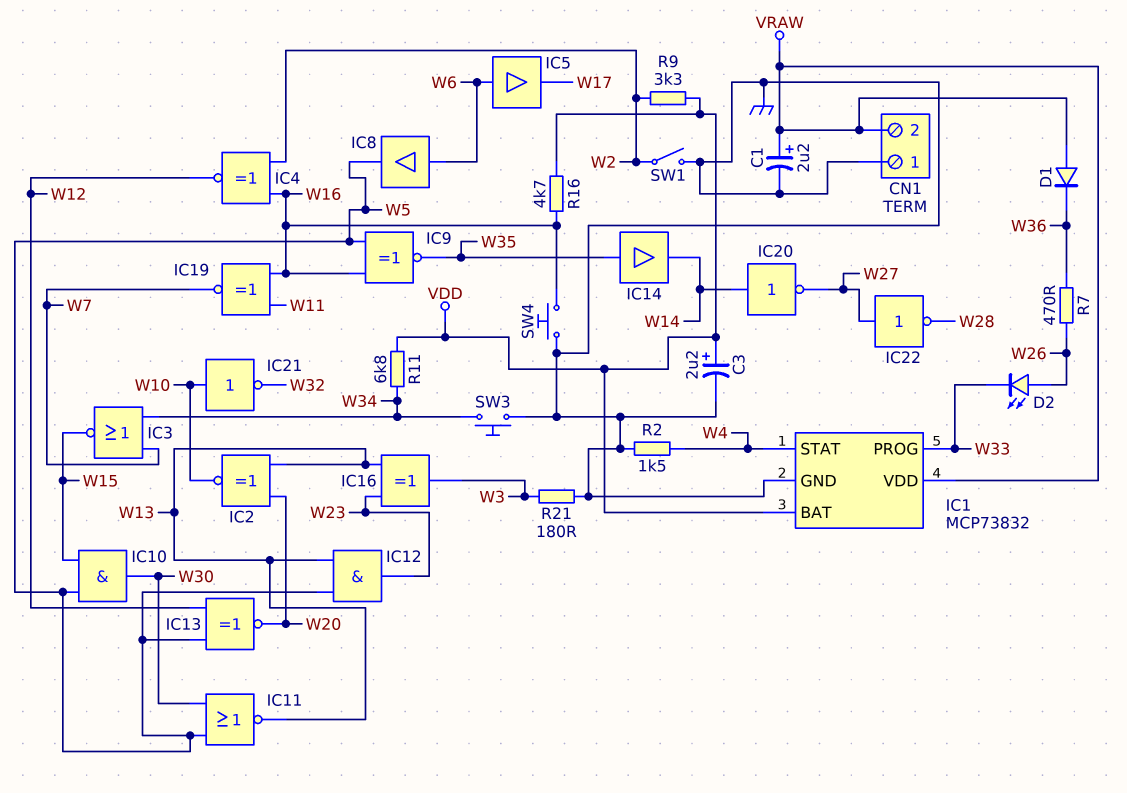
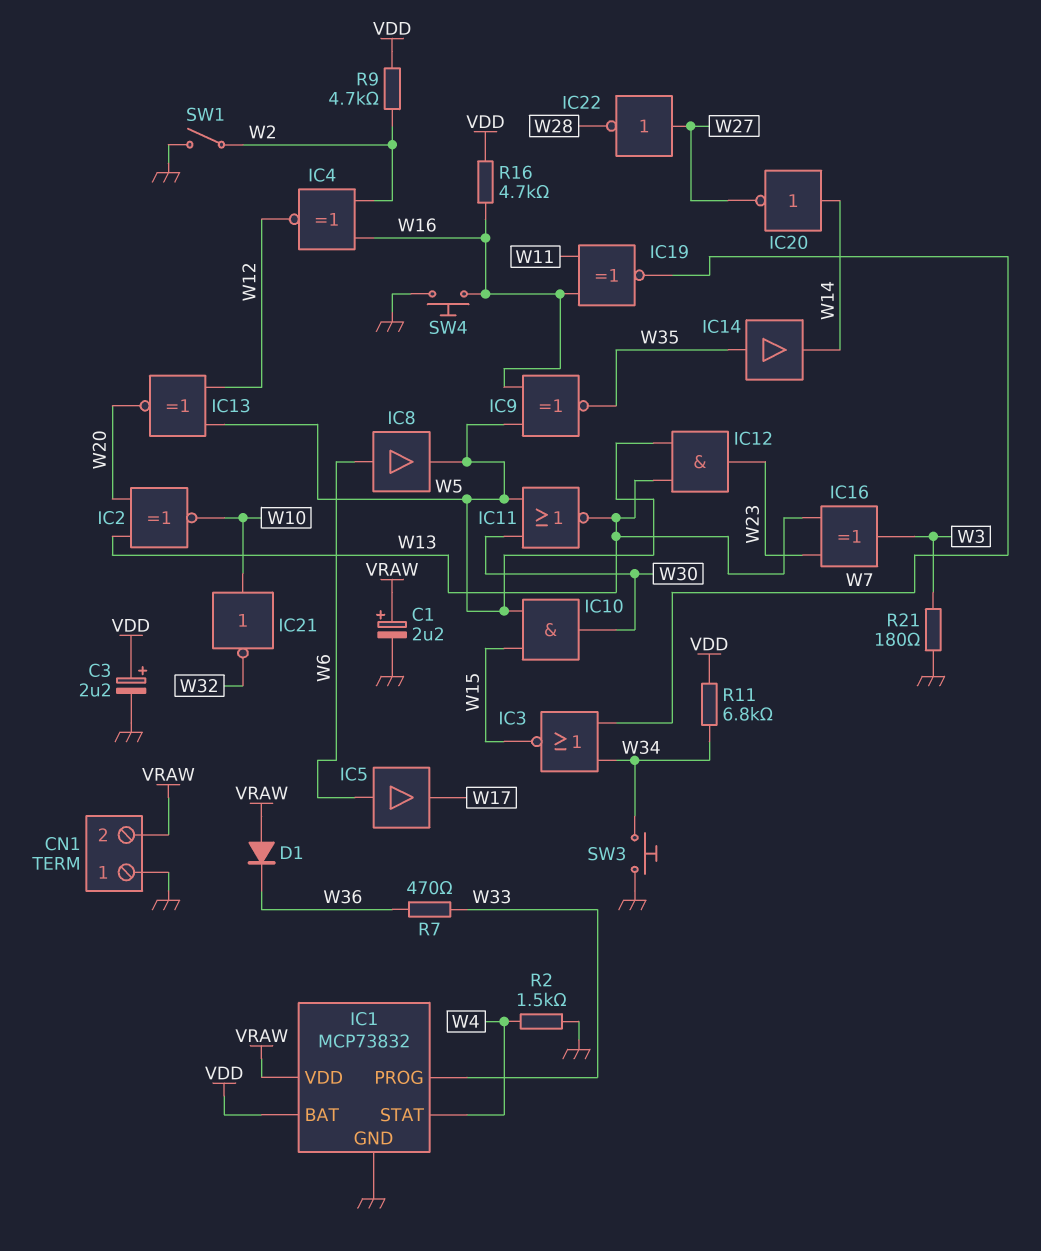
D2: LED (A W26, K W33) -> none
R7: 470 (W26, W36) -> 470 (W33, W36)
R9: 3.3k (VDD, W2) -> 4.7k (VDD, W2)

